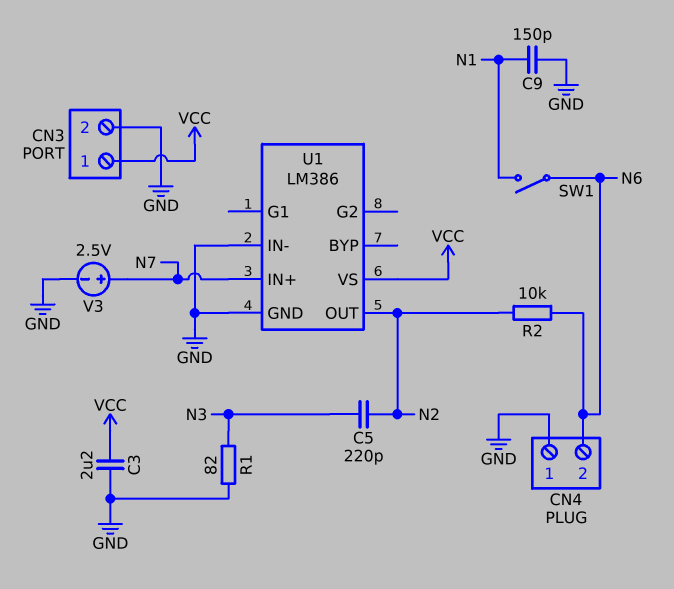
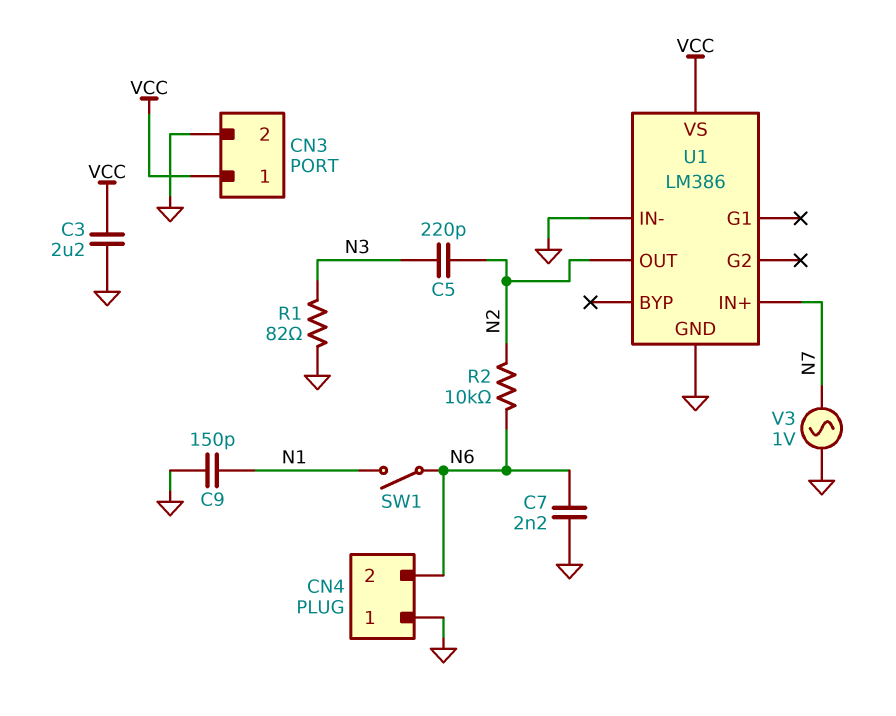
C7: none -> 2.2nF (GND, N6)
V3: 2.5V (plus N7, minus GND) -> AC 1V (GND, N7)

